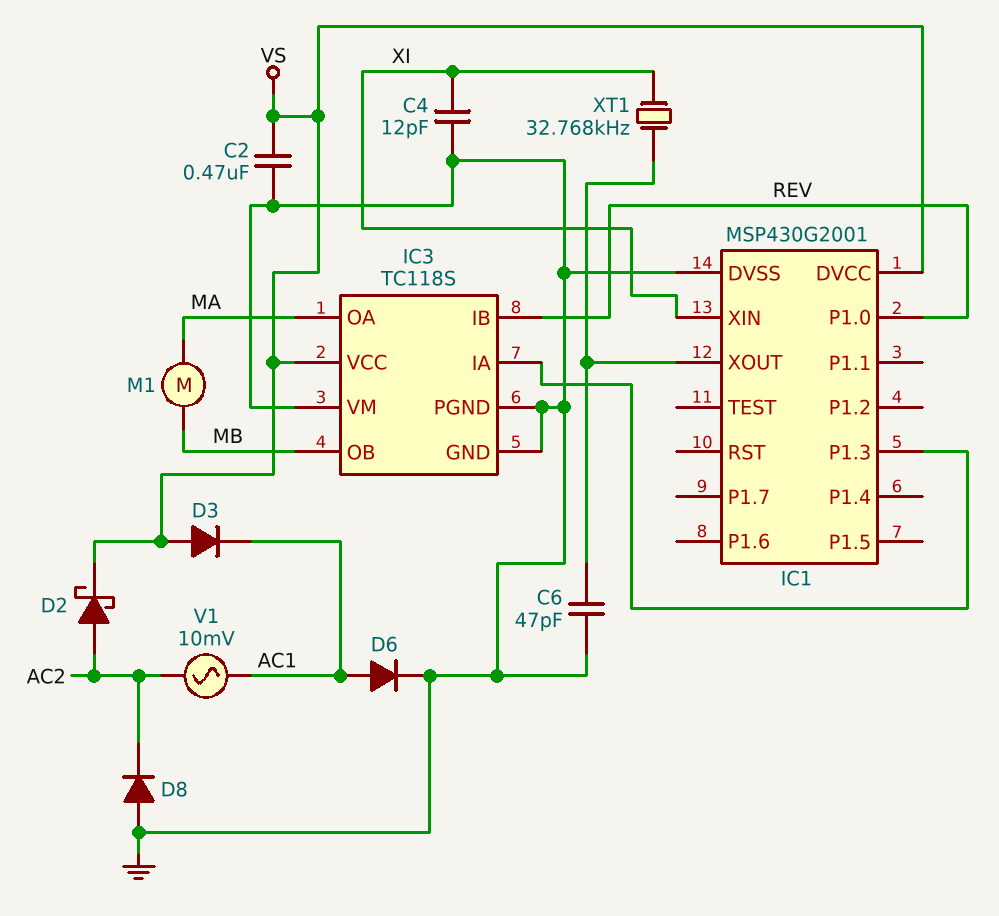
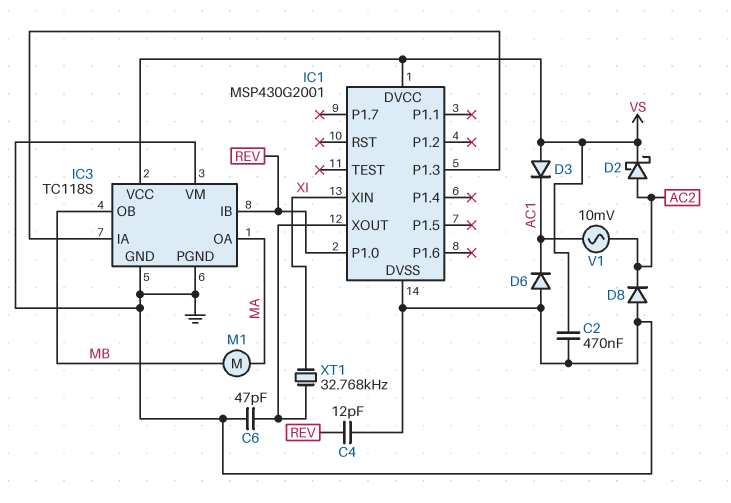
C4: 12pF (GND, XI) -> 12pF (GND, REV)
D6: diode (A AC1, K GND) -> diode (A GND, K AC1)

